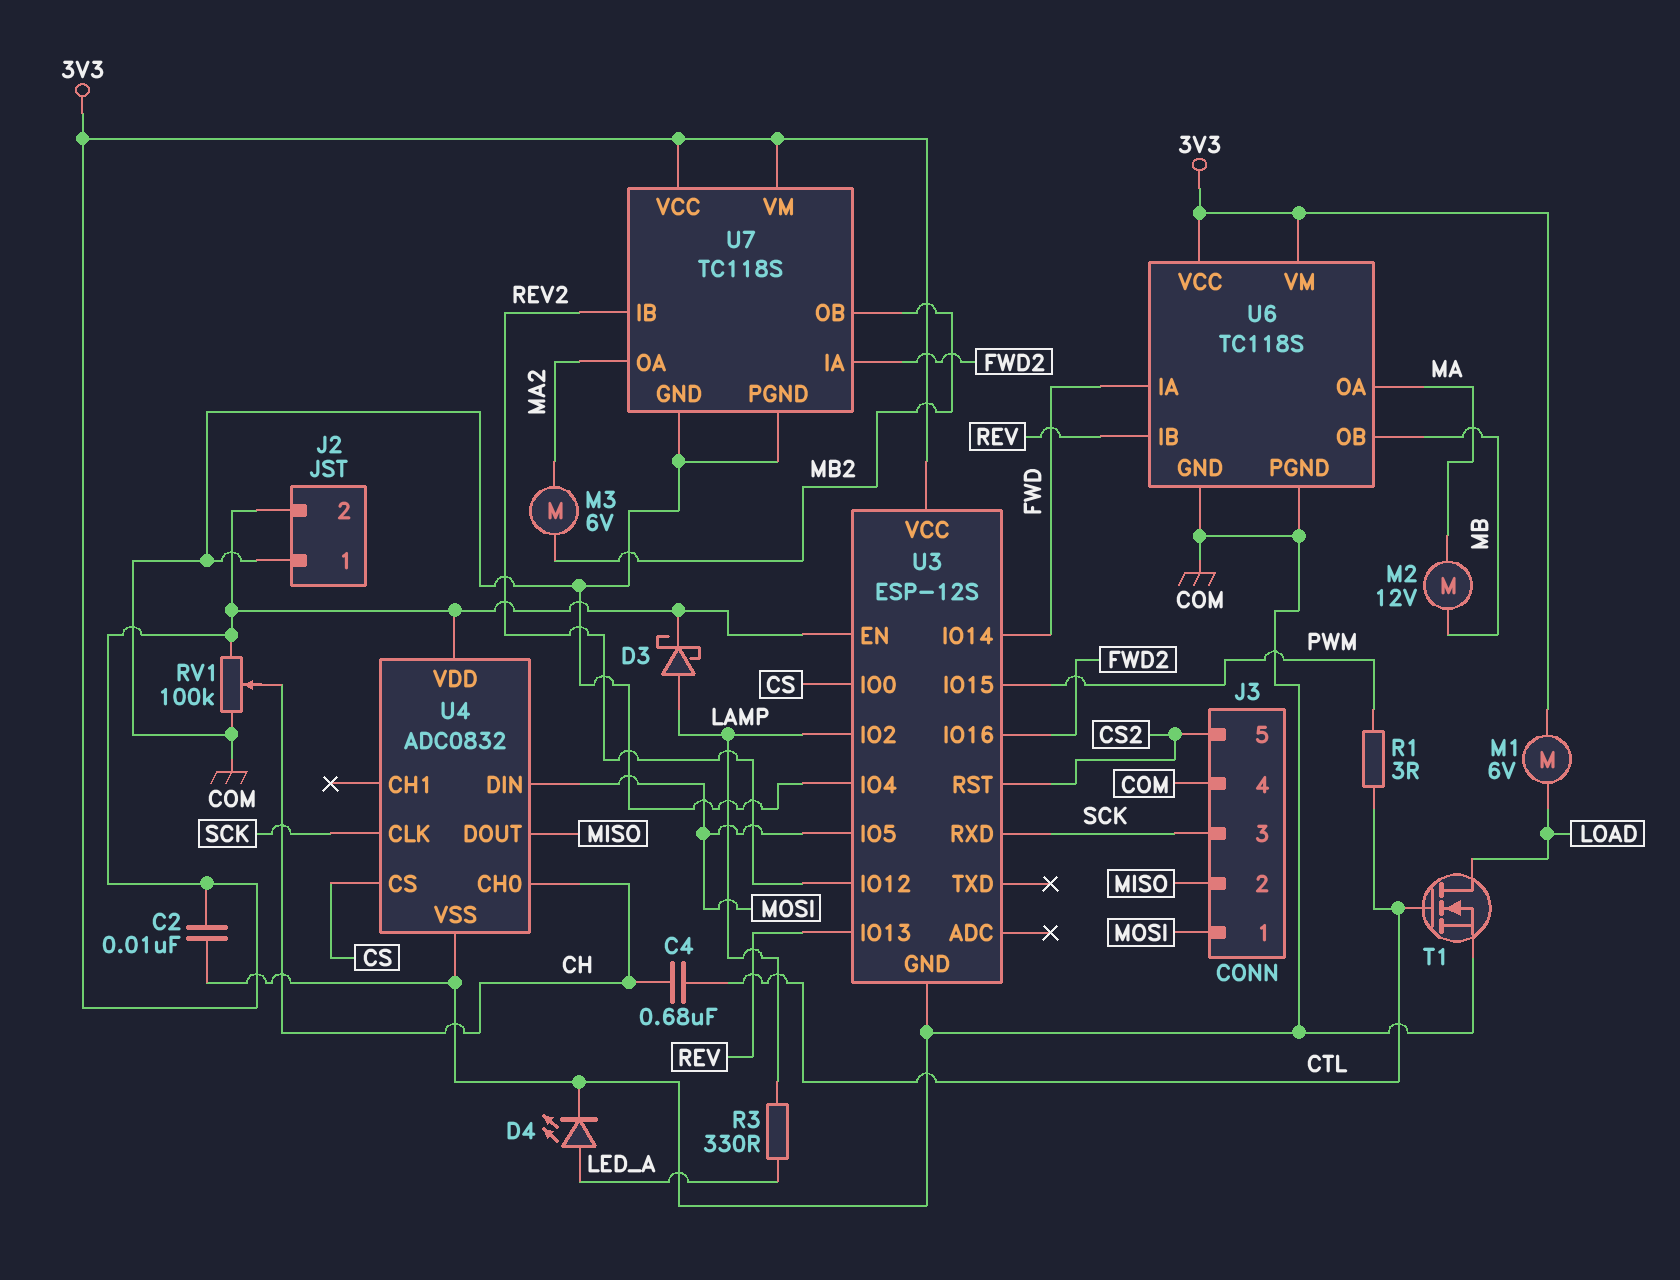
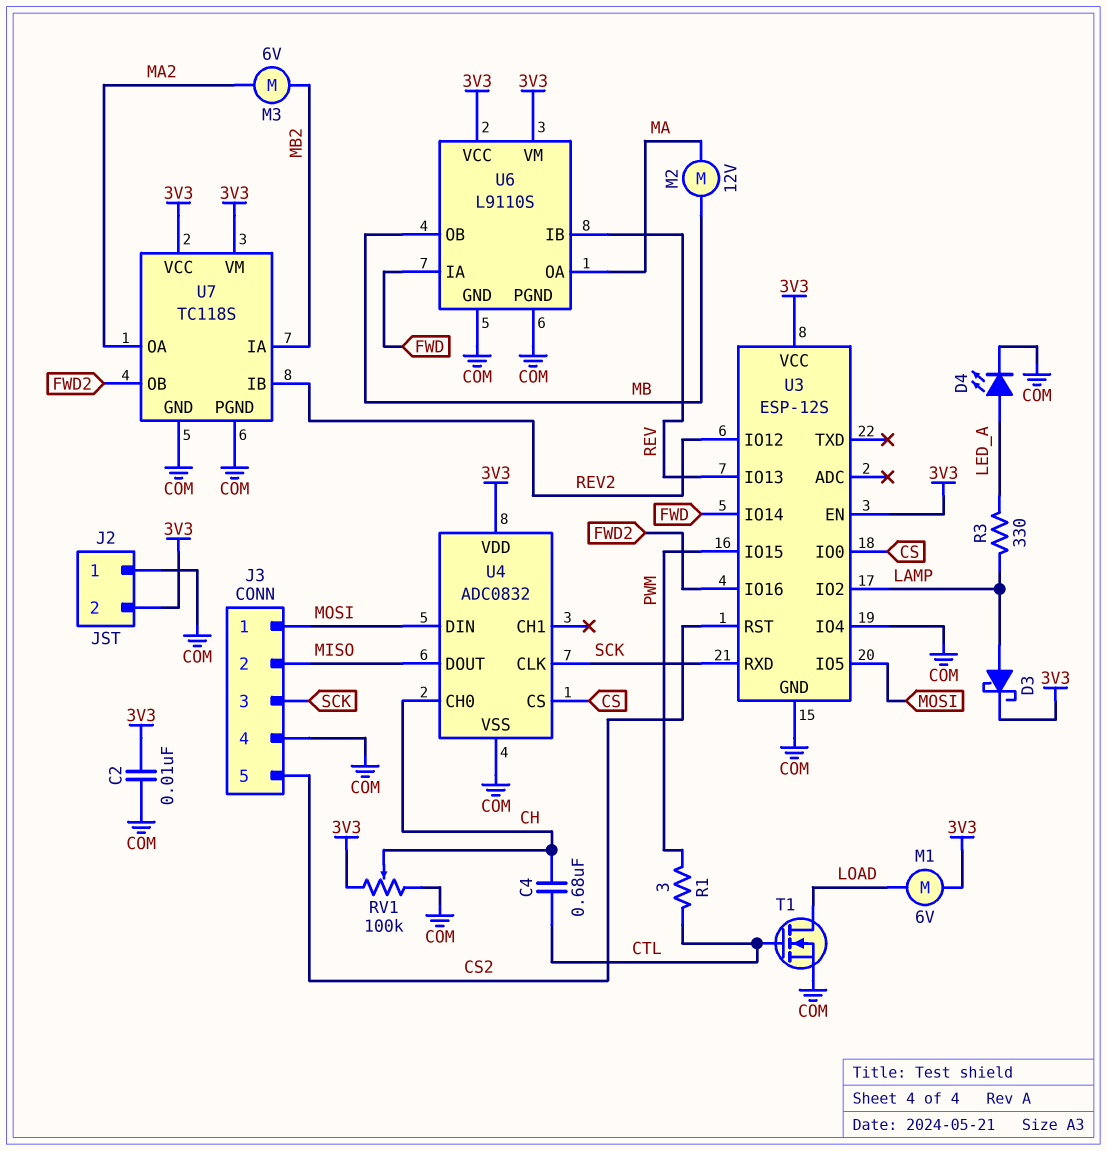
U6: TC118S -> L9110S
U7 pin IA: FWD2 -> MB2
U7 pin OB: MB2 -> FWD2

